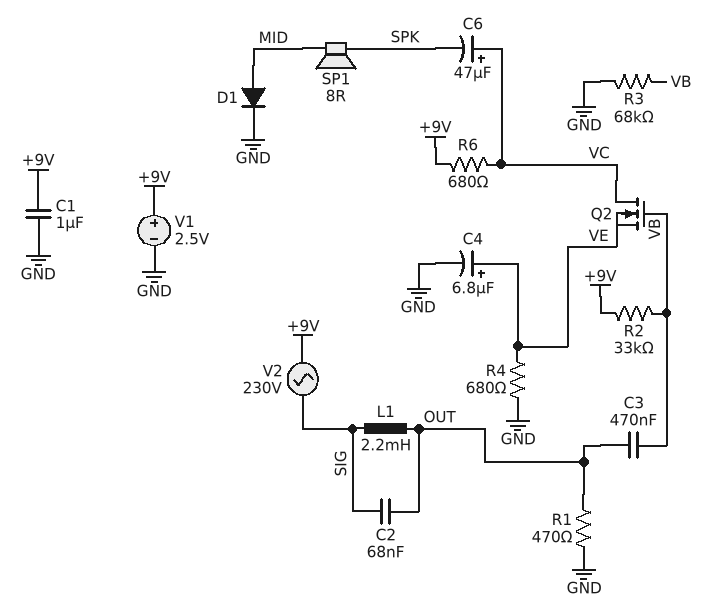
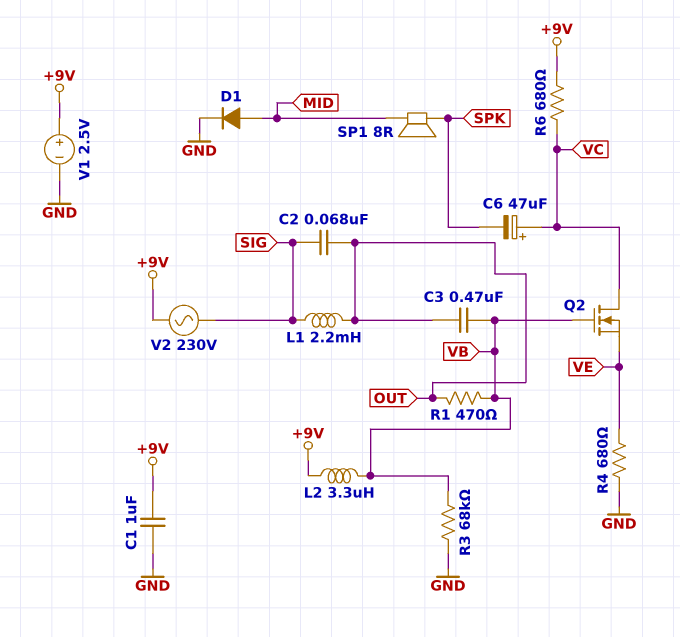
C4: 6.8uF (plus VE, minus GND) -> none
L2: none -> 3.3uH (+9V, VB)
R1: 470 (GND, OUT) -> 470 (OUT, VB)
R2: 33k (+9V, VB) -> none

